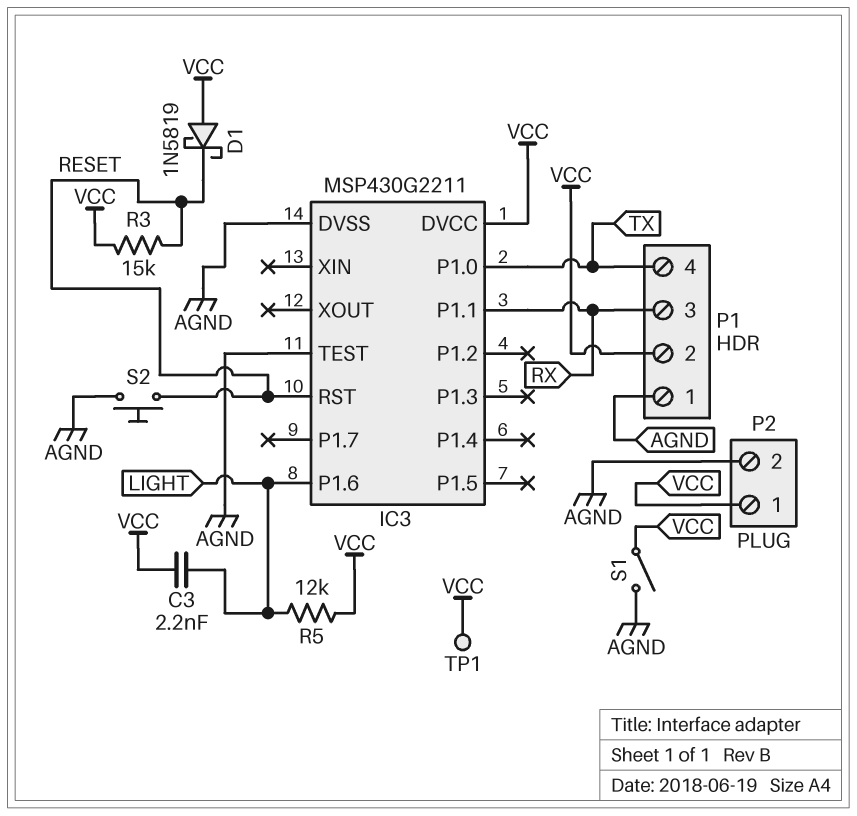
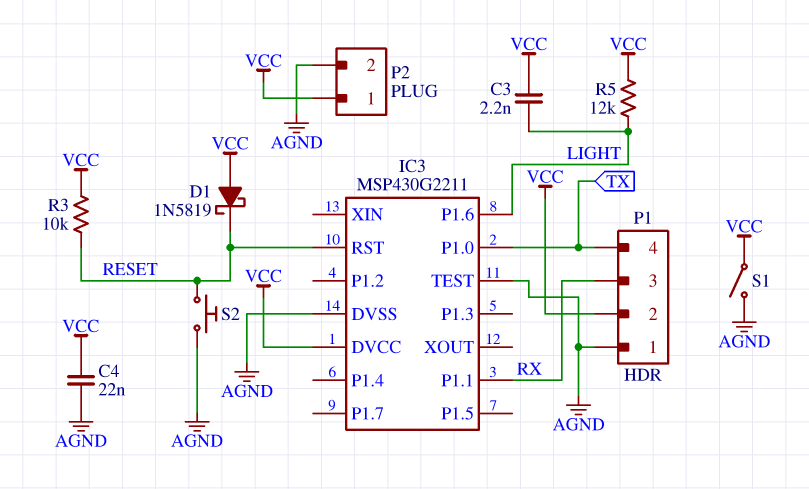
C4: none -> 22nF (AGND, VCC)
R3: 15k (RESET, VCC) -> 10k (RESET, VCC)
TP1: test point (VCC) -> none

